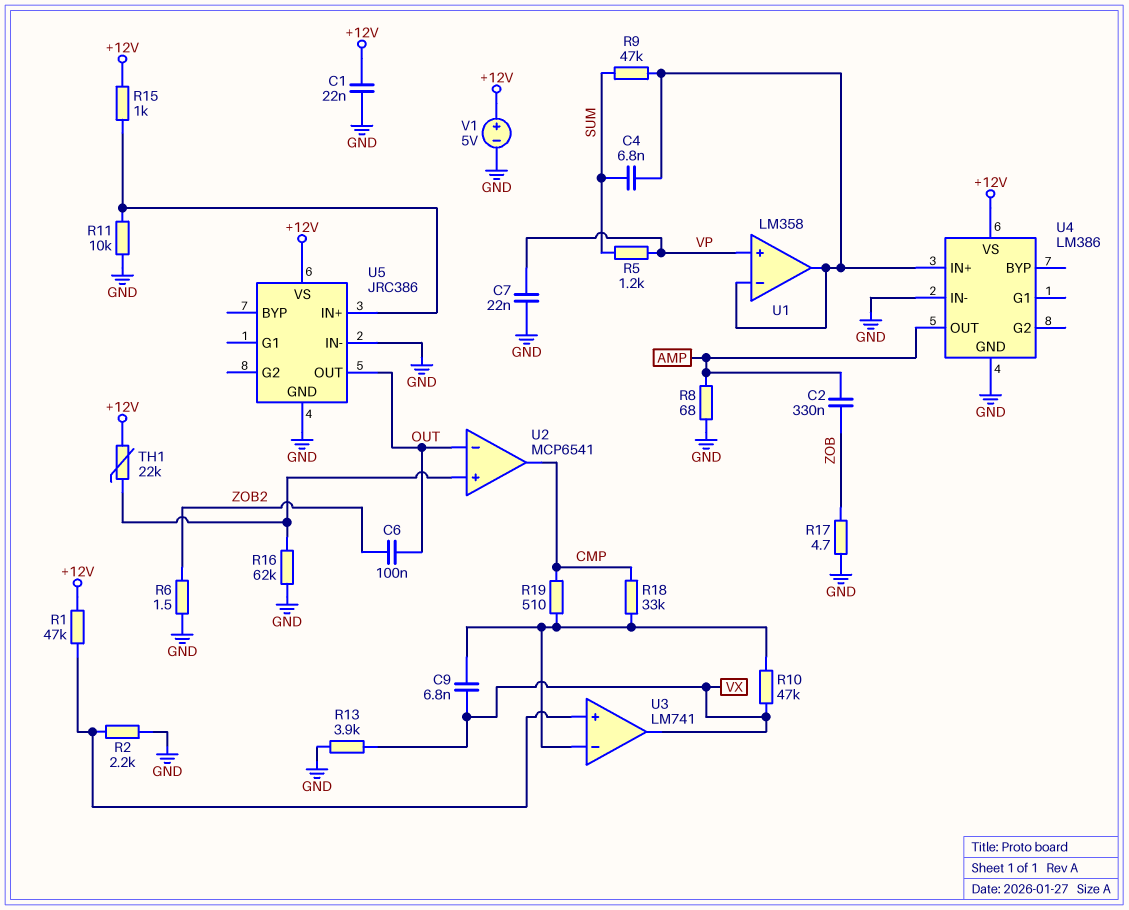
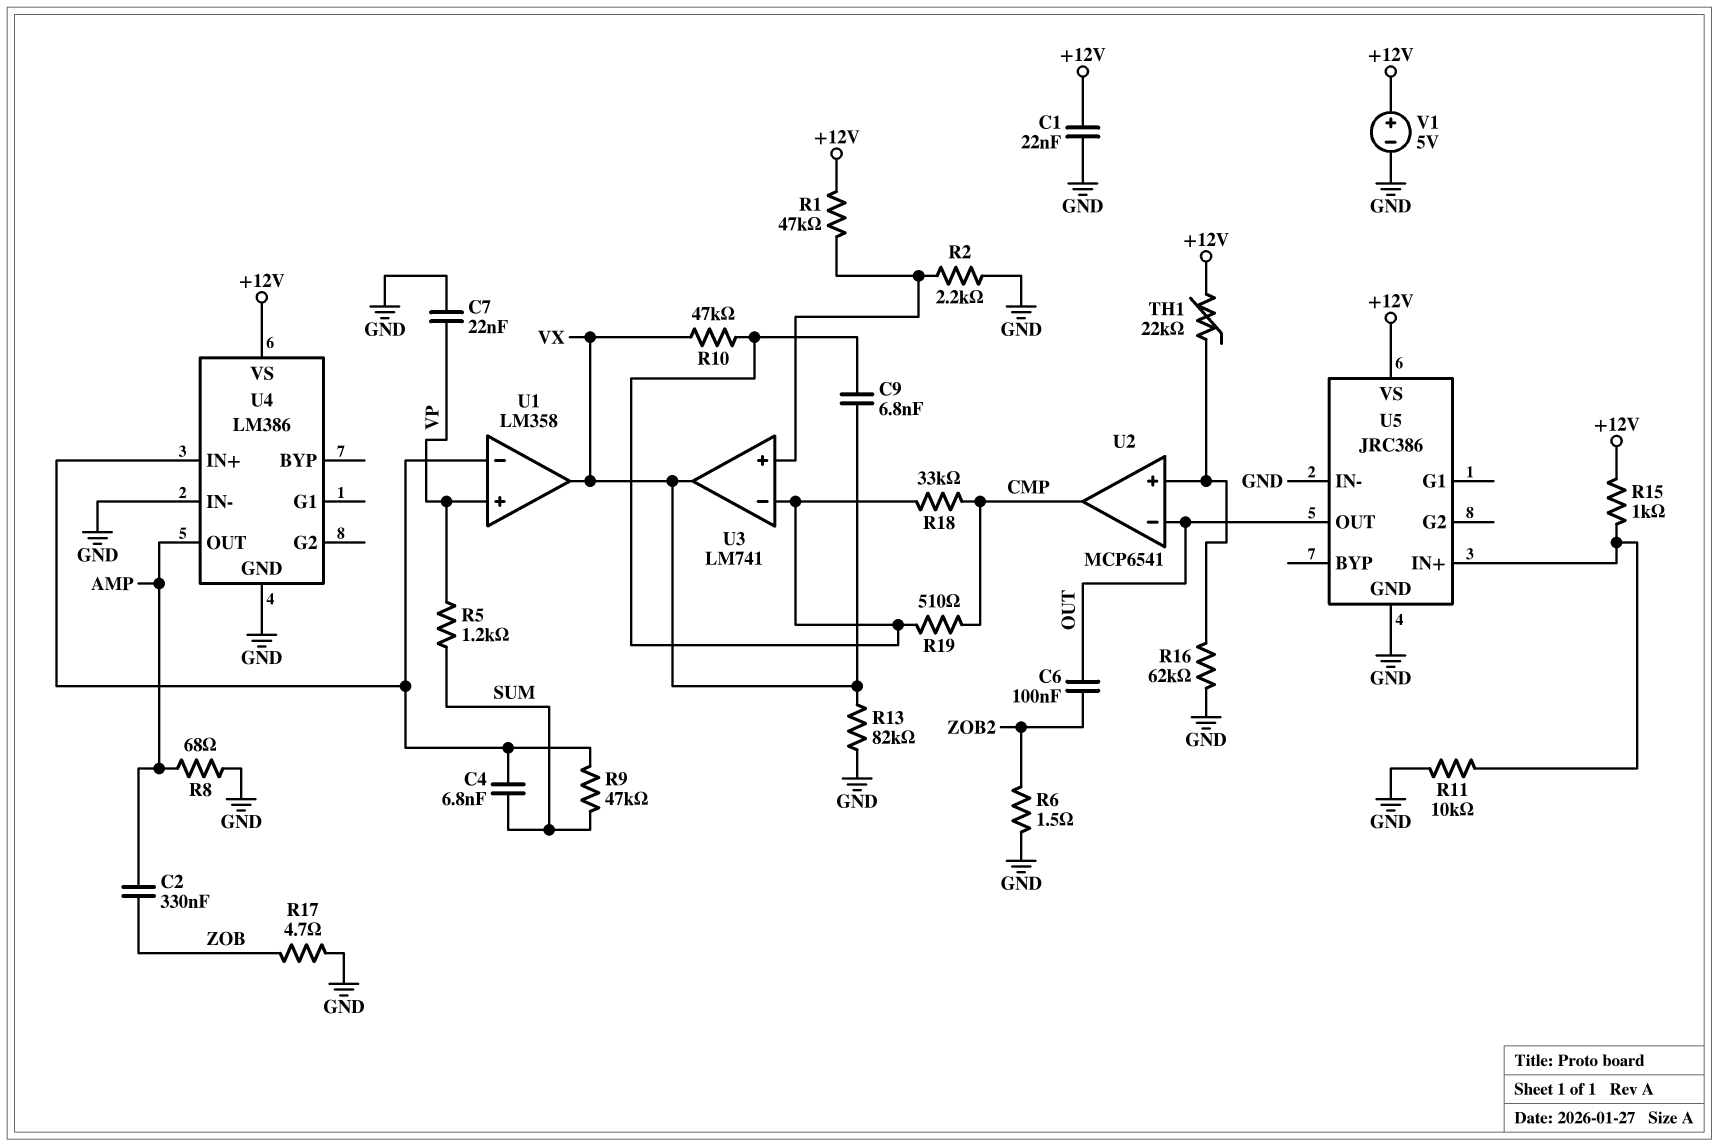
R13: 3.9k (GND, VX) -> 82k (GND, VX)
U1 pin out: U1/in- -> VX

